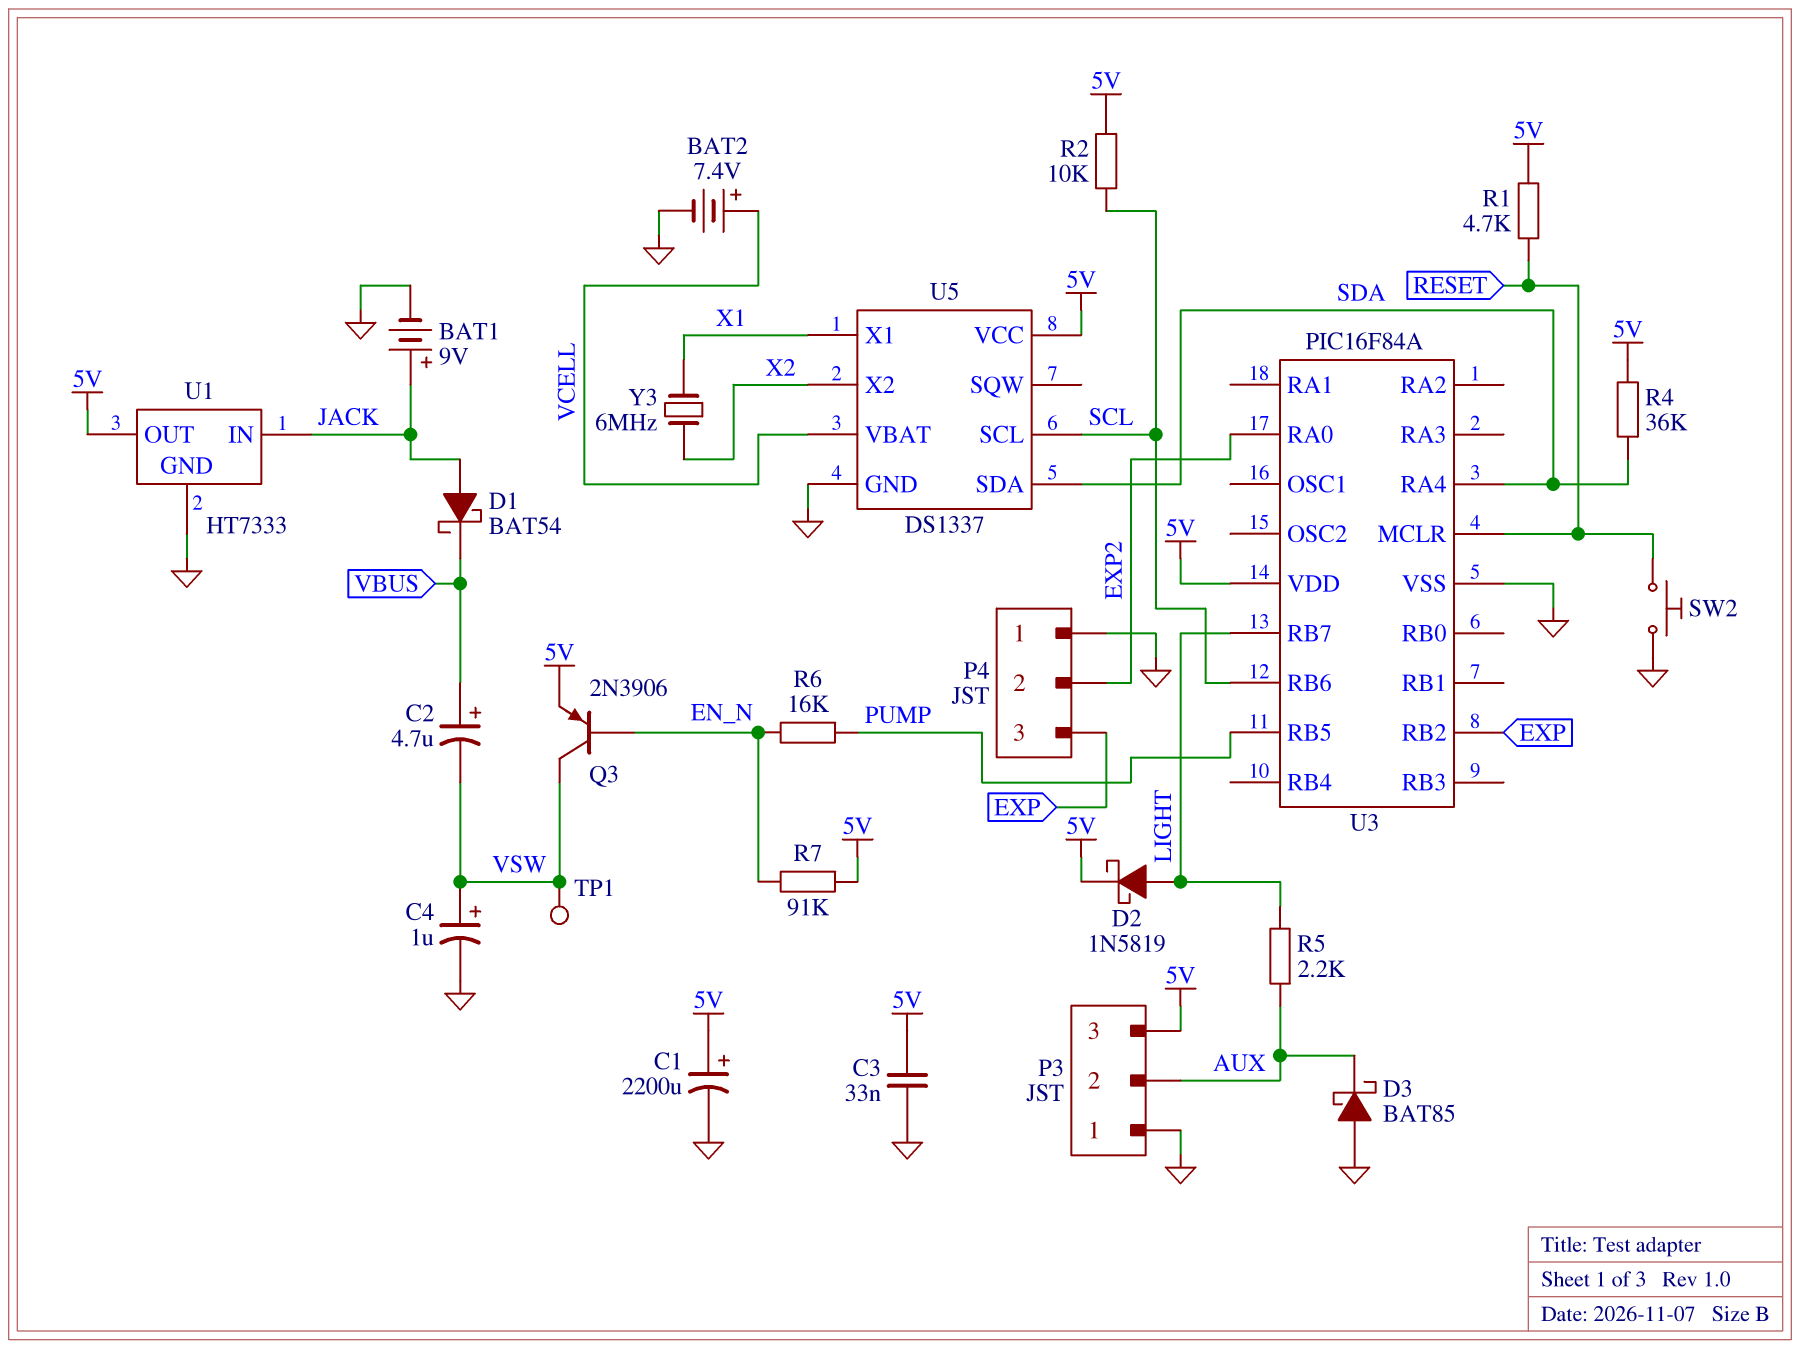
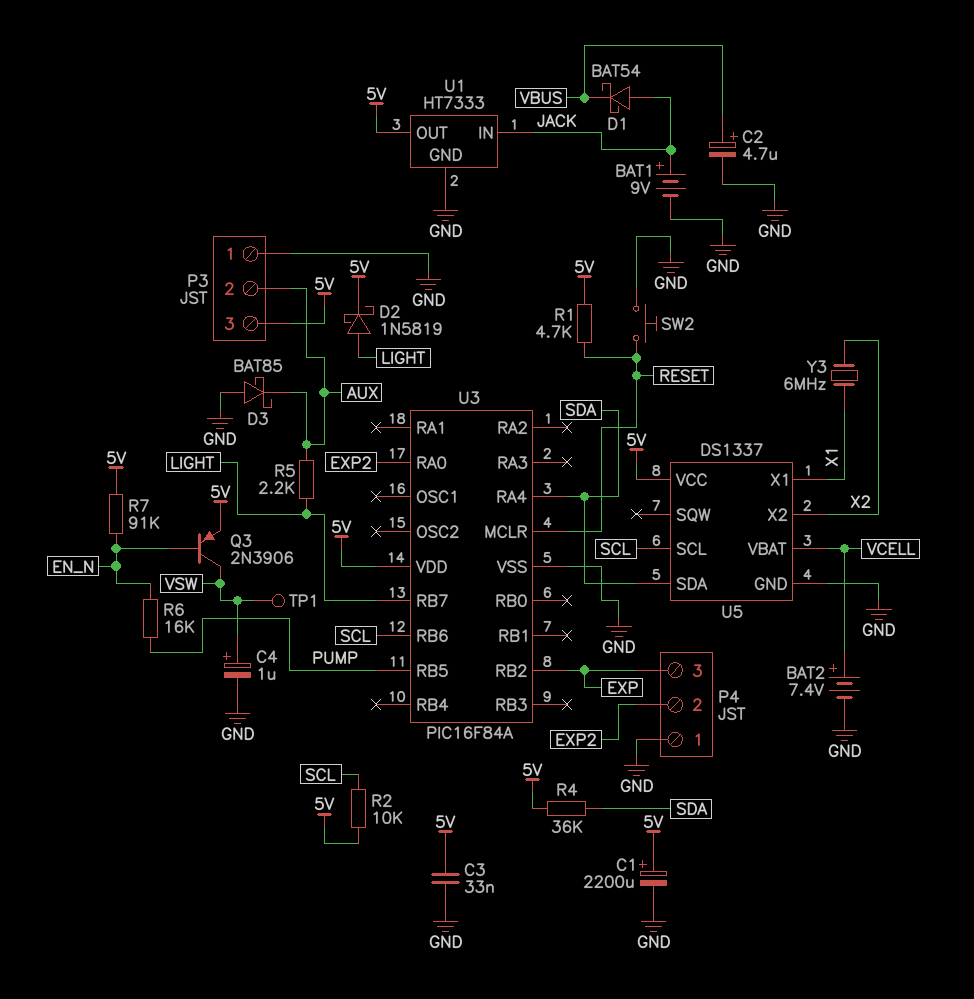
C2: 4.7uF (plus VBUS, minus VSW) -> 4.7uF (plus VBUS, minus GND)

